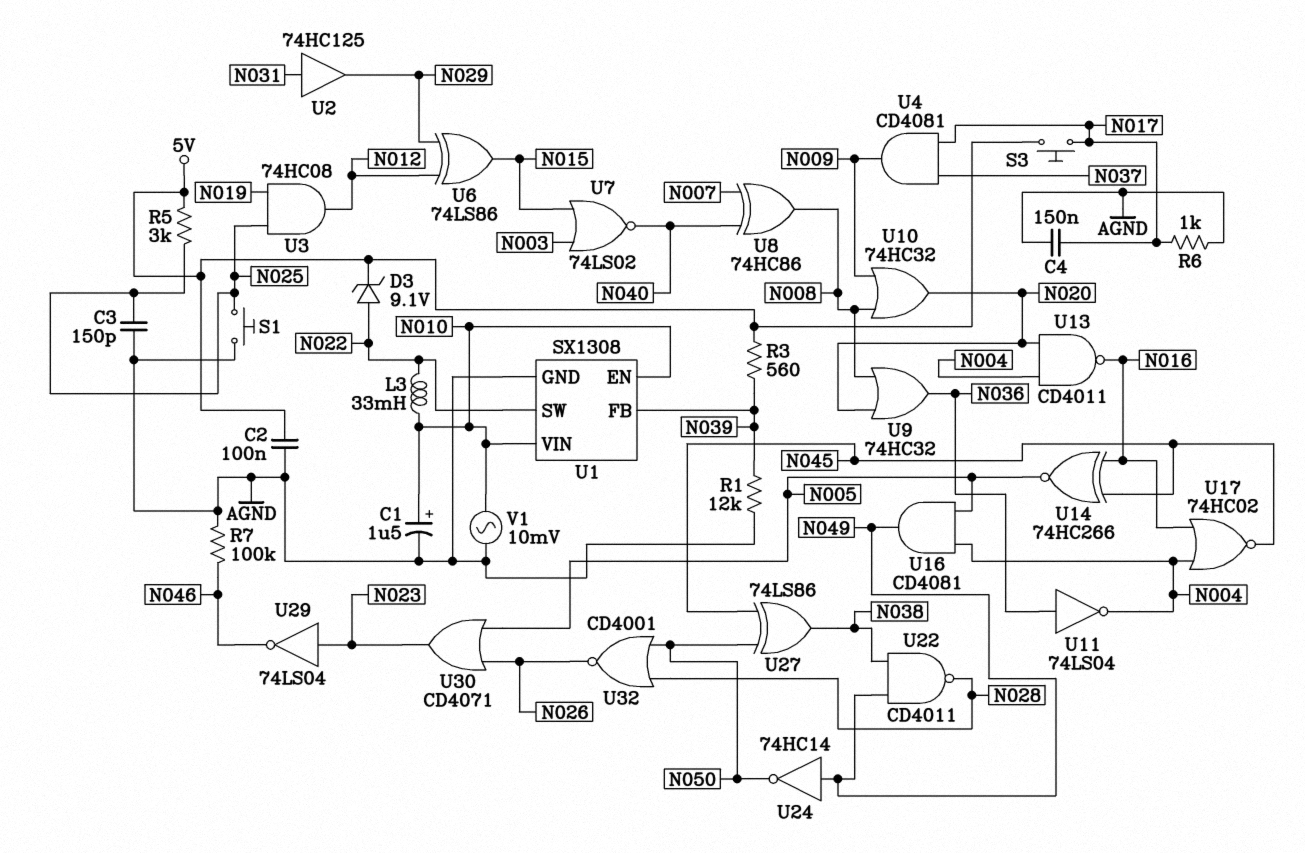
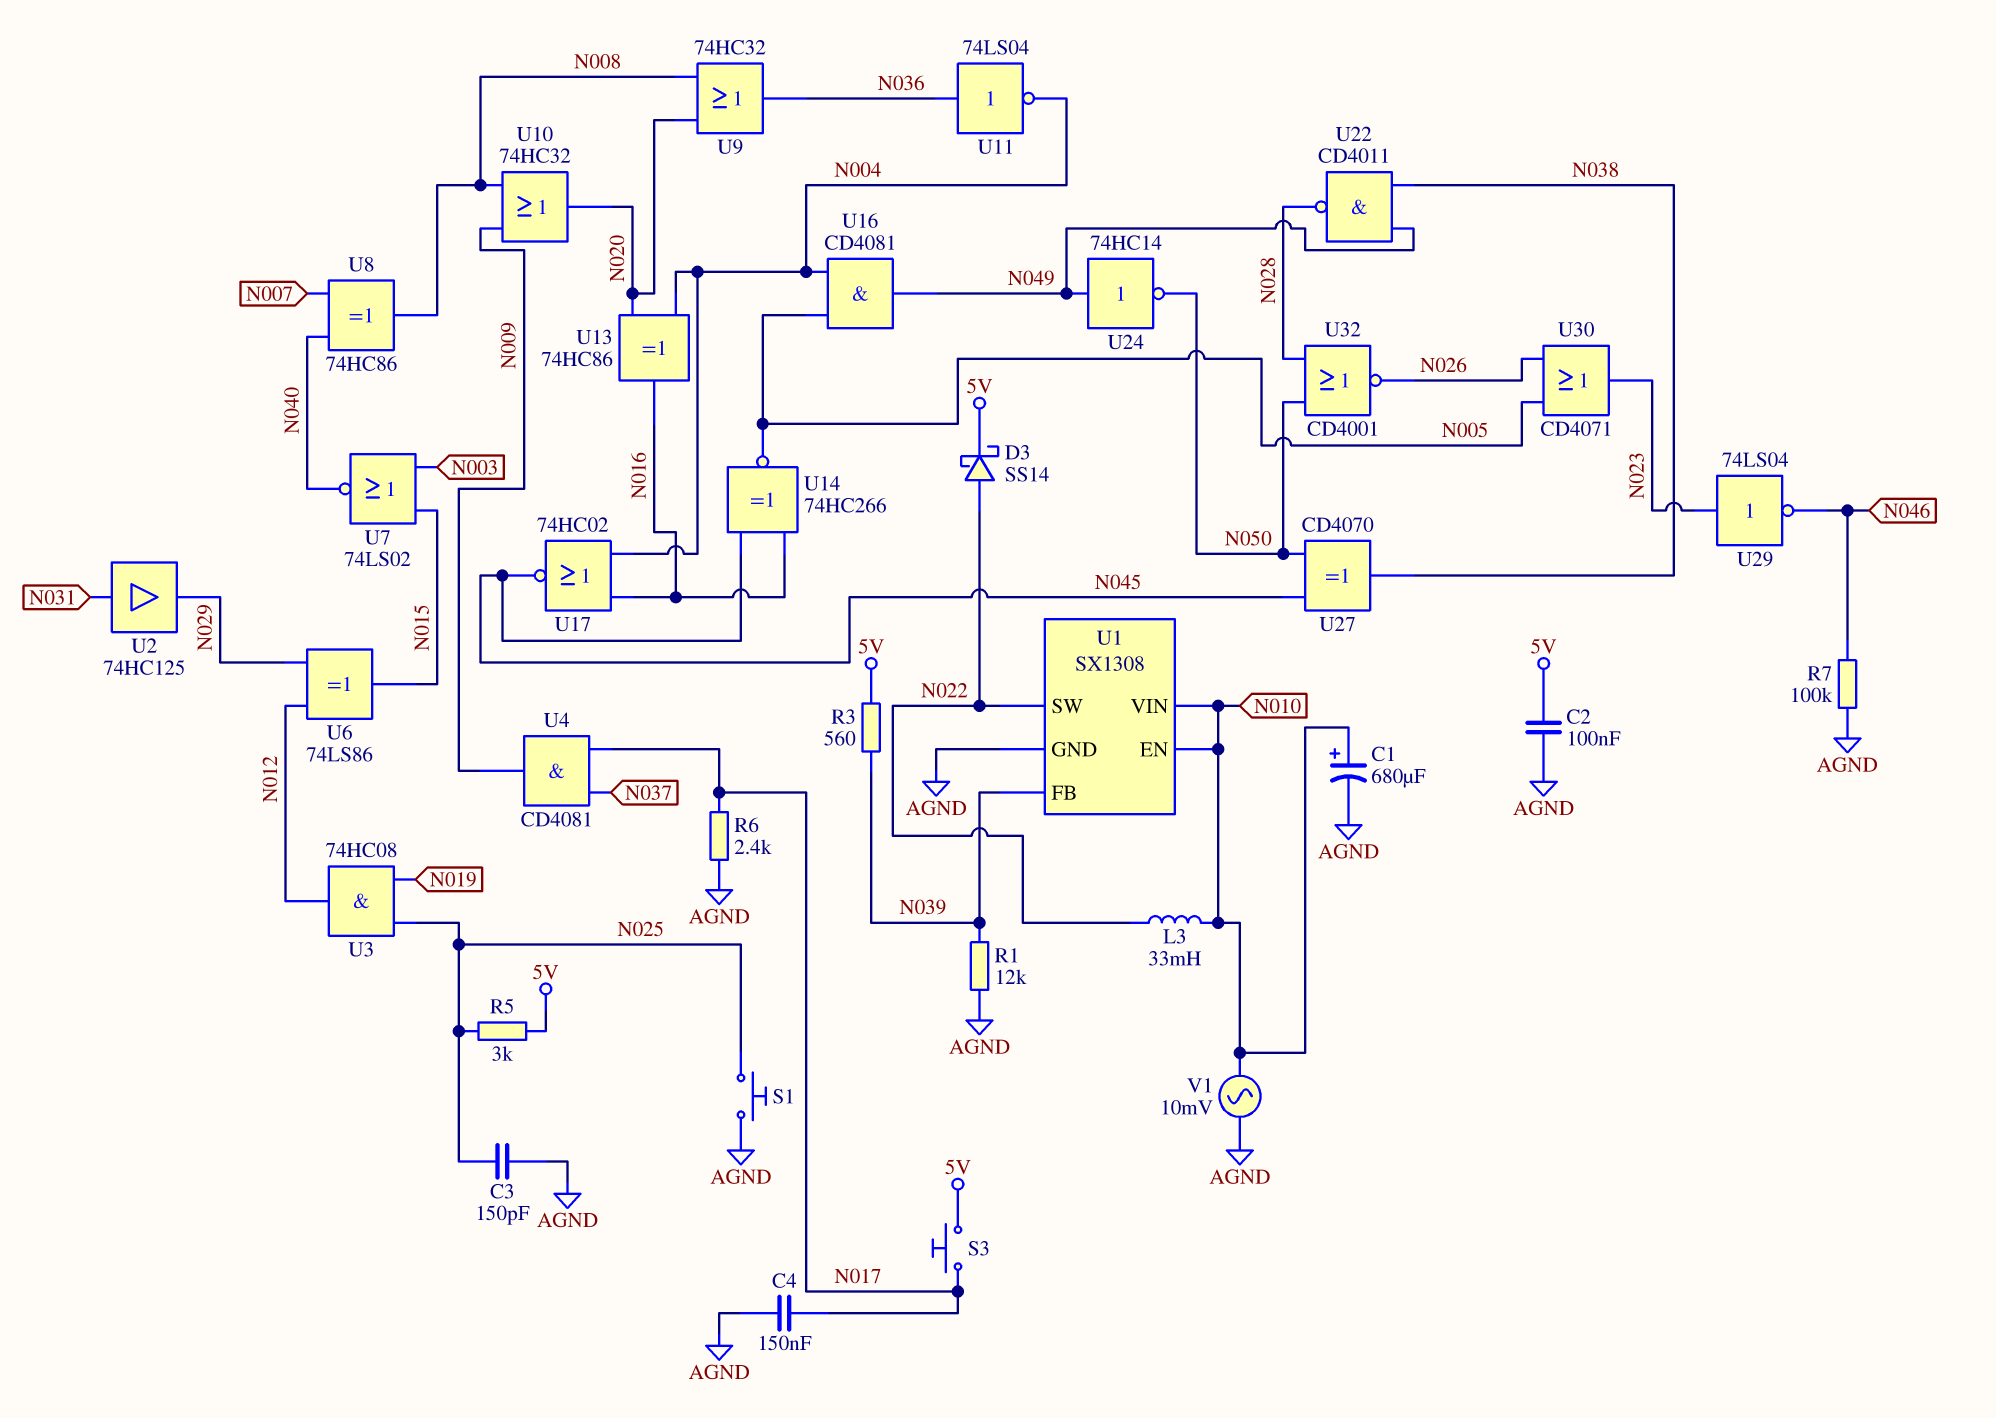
C1: 1.5uF (plus N010, minus AGND) -> 680uF (plus N010, minus AGND)
D3: zener 9.1V (A N022, K 5V) -> schottky SS14 (A N022, K 5V)
R6: 1k (AGND, N017) -> 2.4k (AGND, N017)
U13: NAND CD4011 (in N004, in N020, out N016) -> XOR 74HC86 (in N004, in N020, out N016)
U27: XOR 74LS86 (in N045, in N050, out N038) -> XOR CD4070 (in N045, in N050, out N038)

